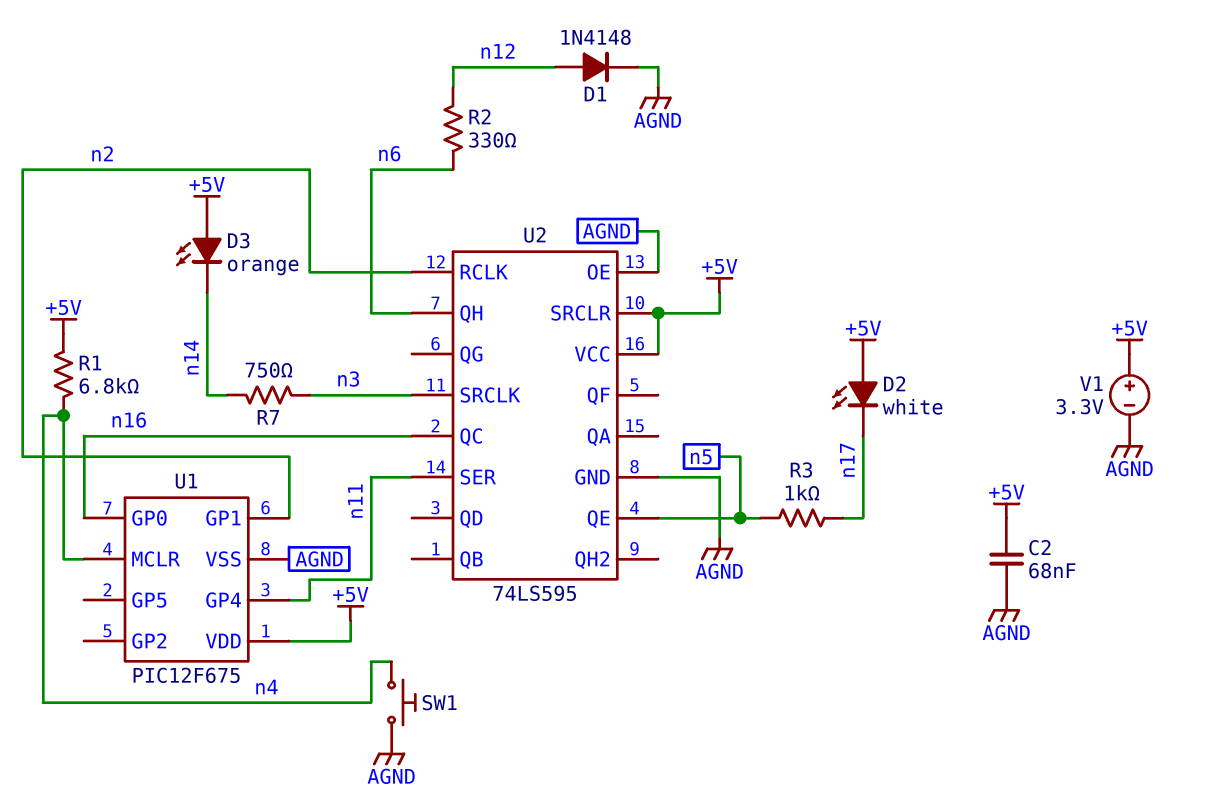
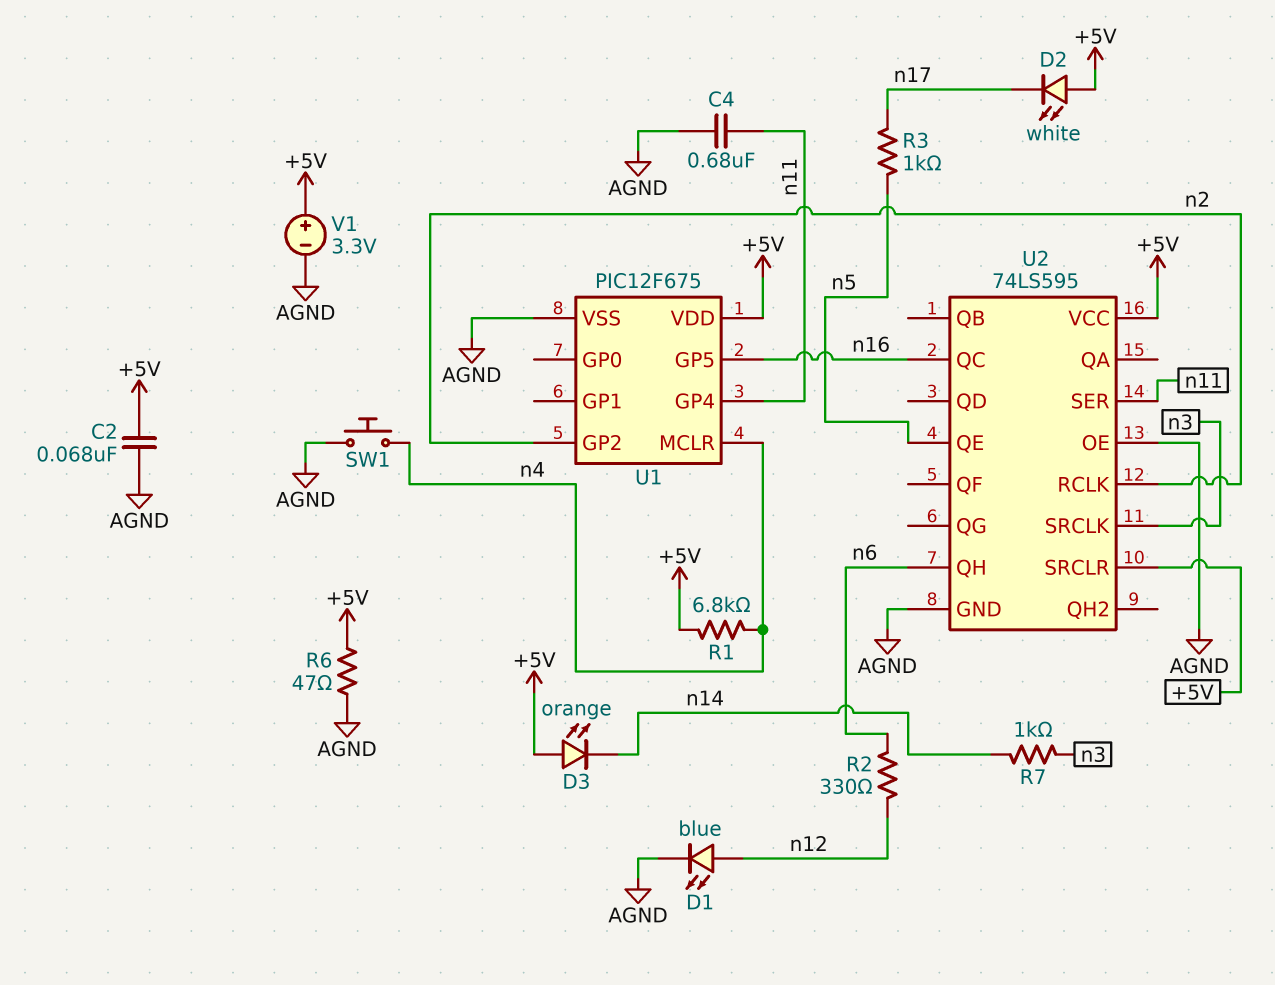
C4: none -> 680nF (AGND, n11)
D1: diode 1N4148 (A n12, K AGND) -> LED blue (A n12, K AGND)
R6: none -> 47 (+5V, AGND)
R7: 750 (n3, n14) -> 1k (n3, n14)
U1 pin GP0: n16 -> none
U1 pin GP1: n2 -> none
U1 pin GP2: none -> n2
U1 pin GP5: none -> n16

